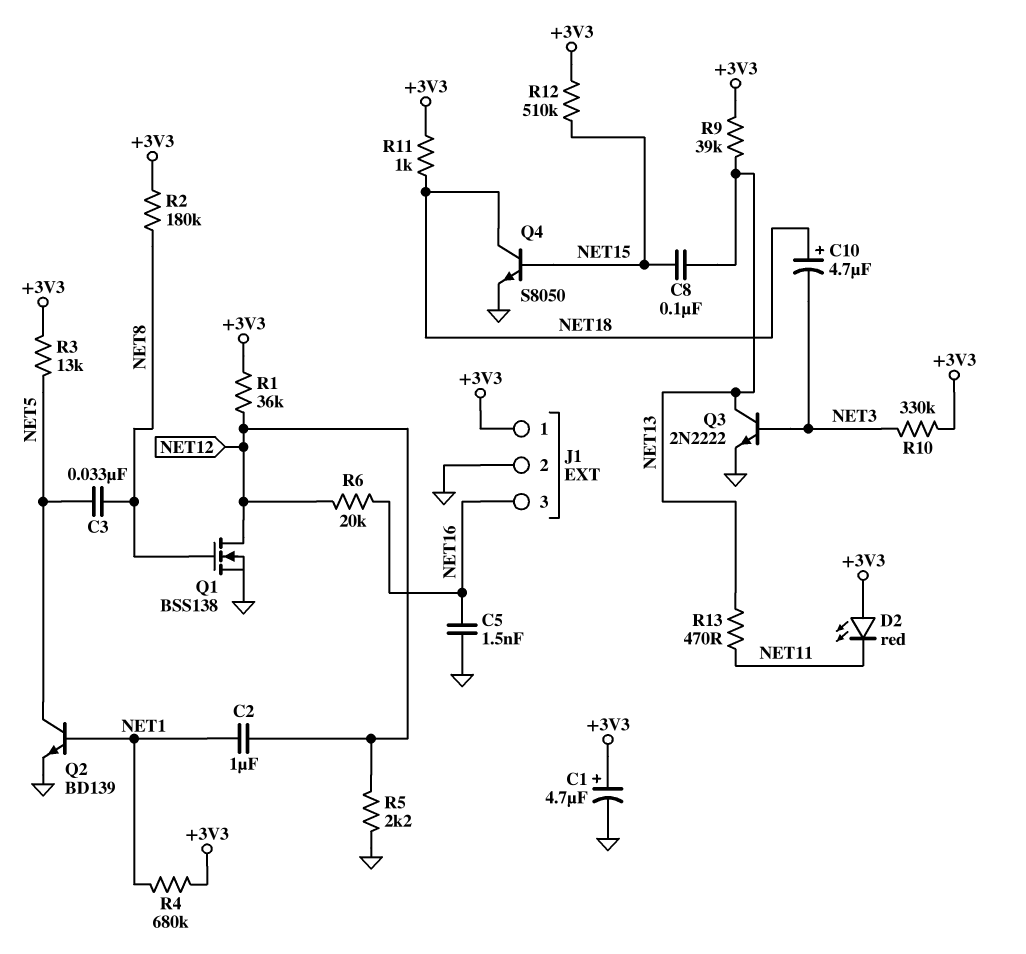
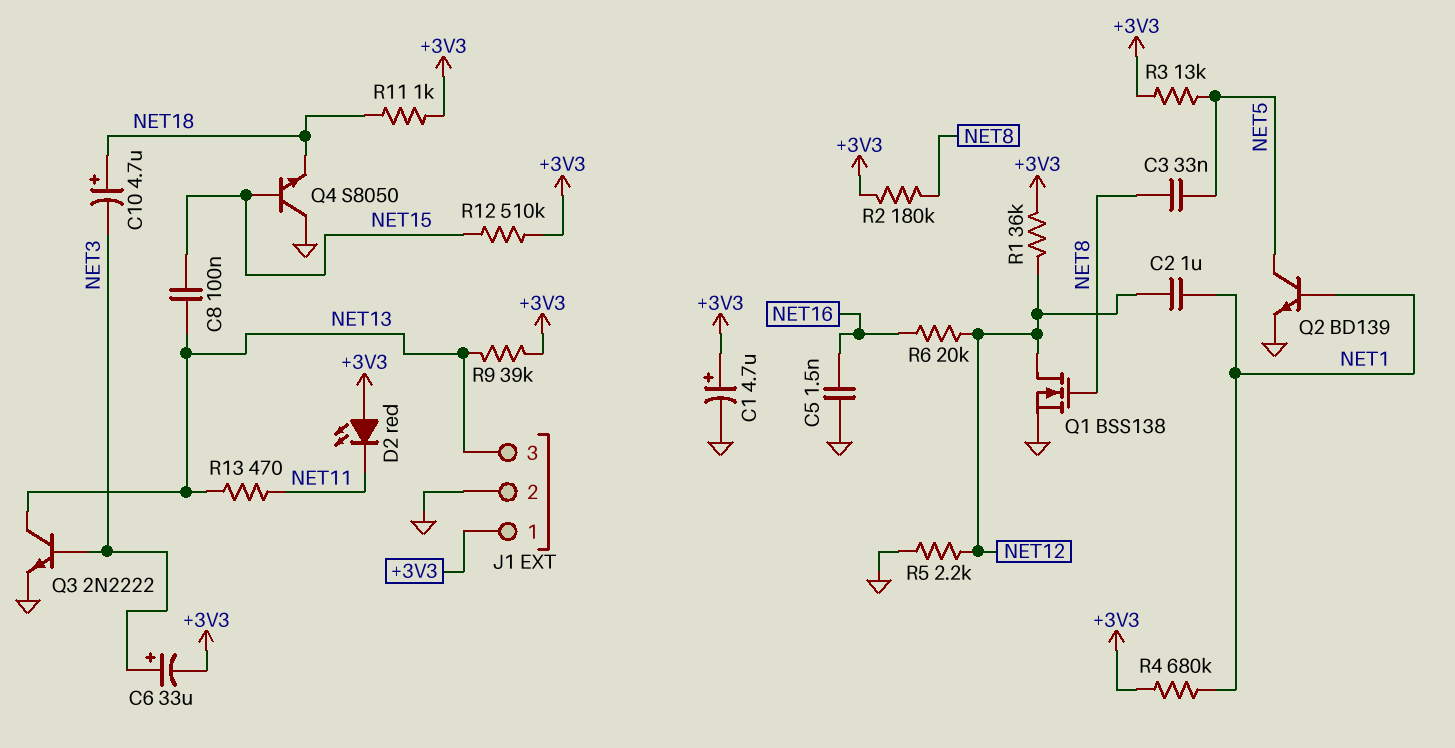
C6: none -> 33uF (plus NET3, minus +3V3)
J1 pin 3: NET16 -> NET13
Q4: NPN S8050 (B NET15, C NET18, E GND) -> NPN S8050 (B NET15, C GND, E NET18)
R10: 330k (+3V3, NET3) -> none

